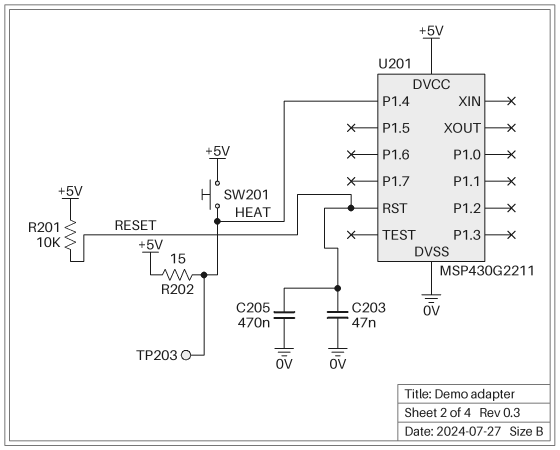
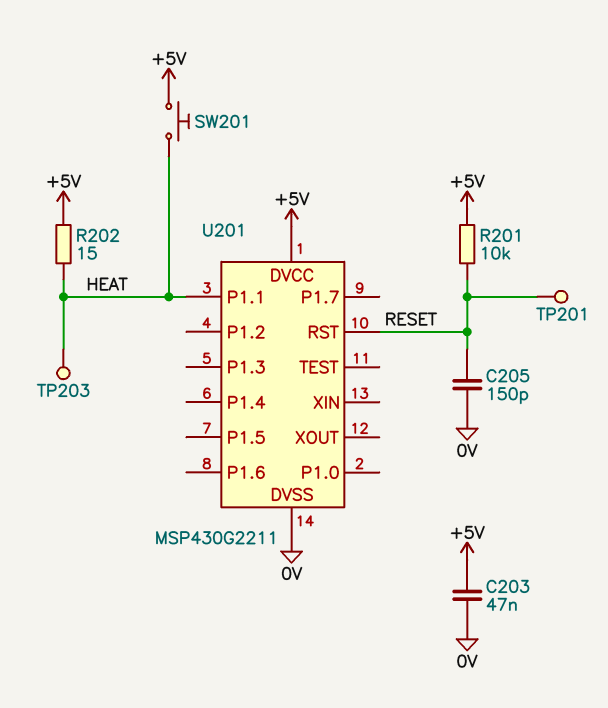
C203: 47nF (0V, RESET) -> 47nF (+5V, 0V)
C205: 470nF (0V, RESET) -> 150pF (0V, RESET)
TP201: none -> test point (RESET)
U201 pin P1.1: none -> HEAT
U201 pin P1.4: HEAT -> none

